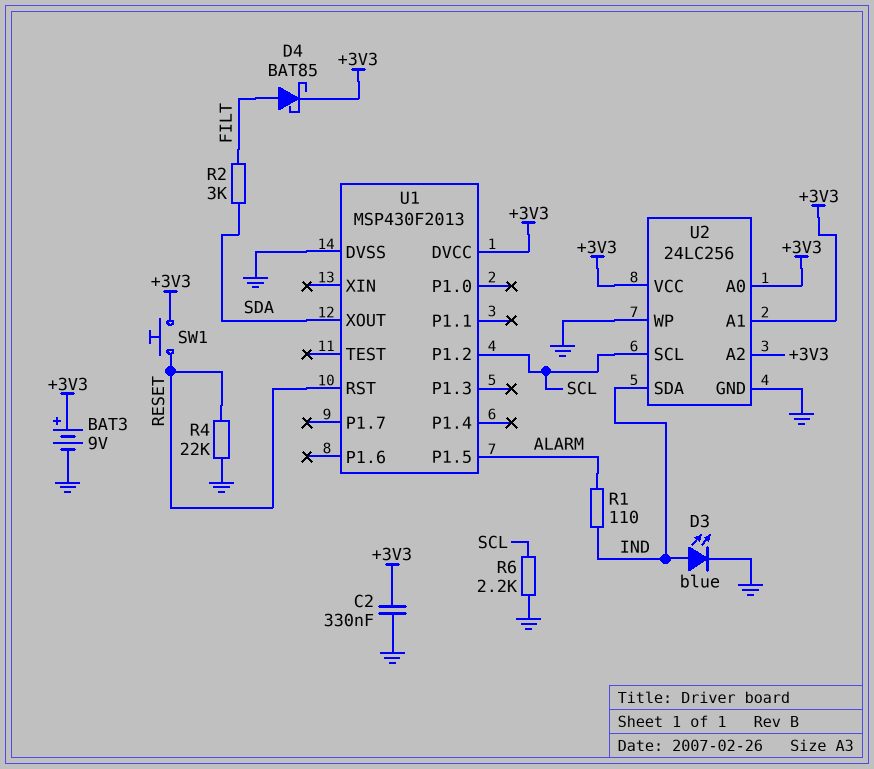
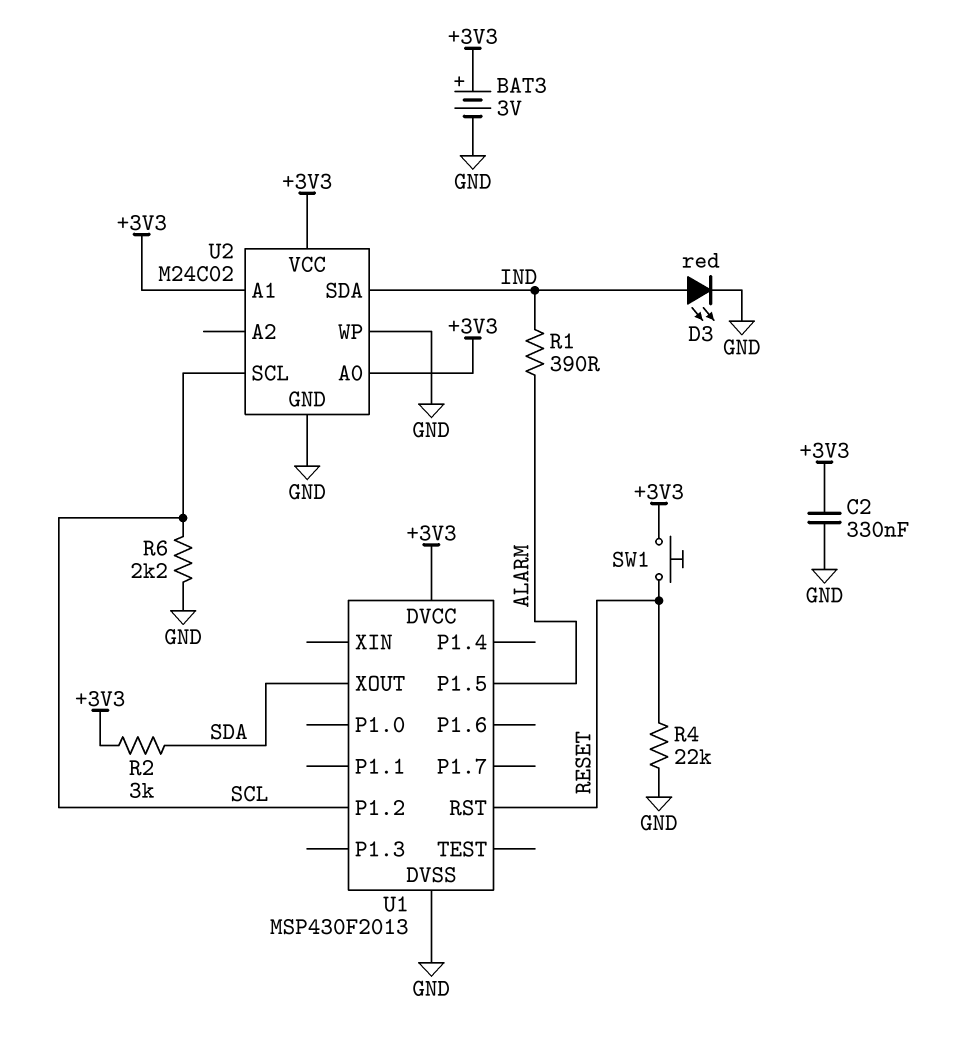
BAT3: 9V (plus +3V3, minus GND) -> 3V (plus +3V3, minus GND)
D3: LED blue (A IND, K GND) -> LED red (A IND, K GND)
D4: schottky BAT85 (A FILT, K +3V3) -> none
R1: 110 (ALARM, IND) -> 390 (ALARM, IND)
R2: 3k (FILT, SDA) -> 3k (+3V3, SDA)
U2: 24LC256 -> M24C02
U2 pin A2: +3V3 -> none

